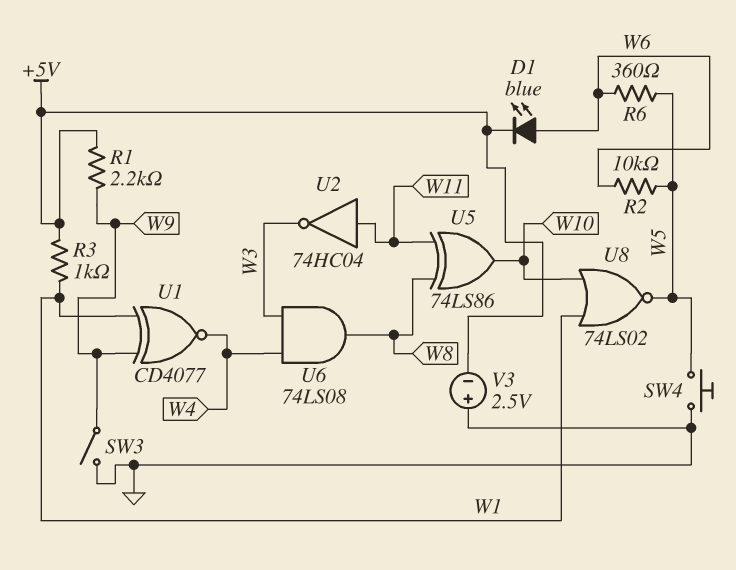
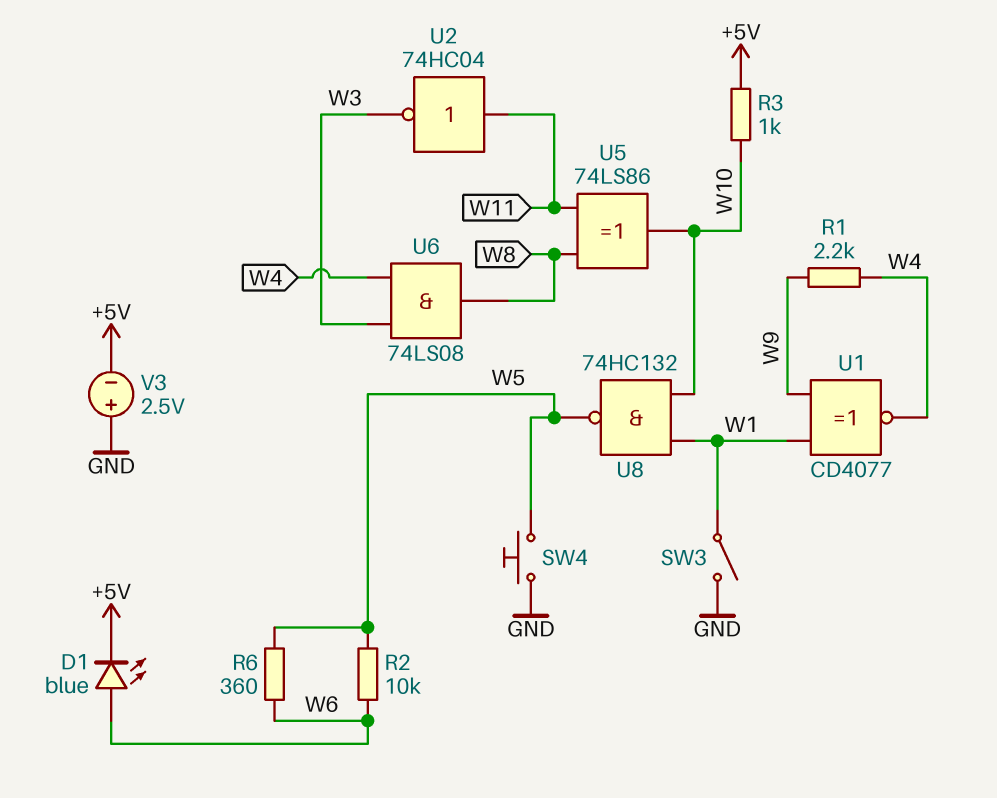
R1: 2.2k (+5V, W9) -> 2.2k (W4, W9)
R3: 1k (+5V, W1) -> 1k (+5V, W10)
SW3: switch (GND, W9) -> switch (GND, W1)
U8: NOR 74LS02 (in W1, in W10, out W5) -> NAND 74HC132 (in W1, in W10, out W5)

